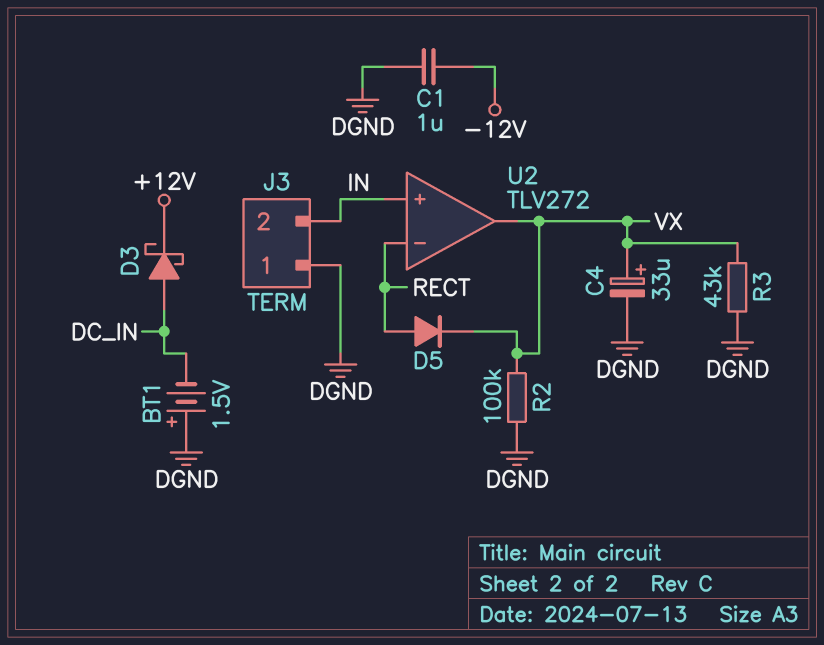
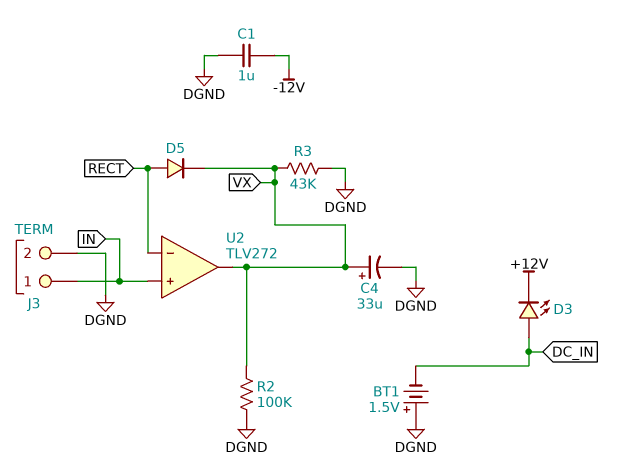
D3: schottky (A DC_IN, K +12V) -> LED (A DC_IN, K +12V)
J3 pin 1: DGND -> IN
J3 pin 2: IN -> DGND

